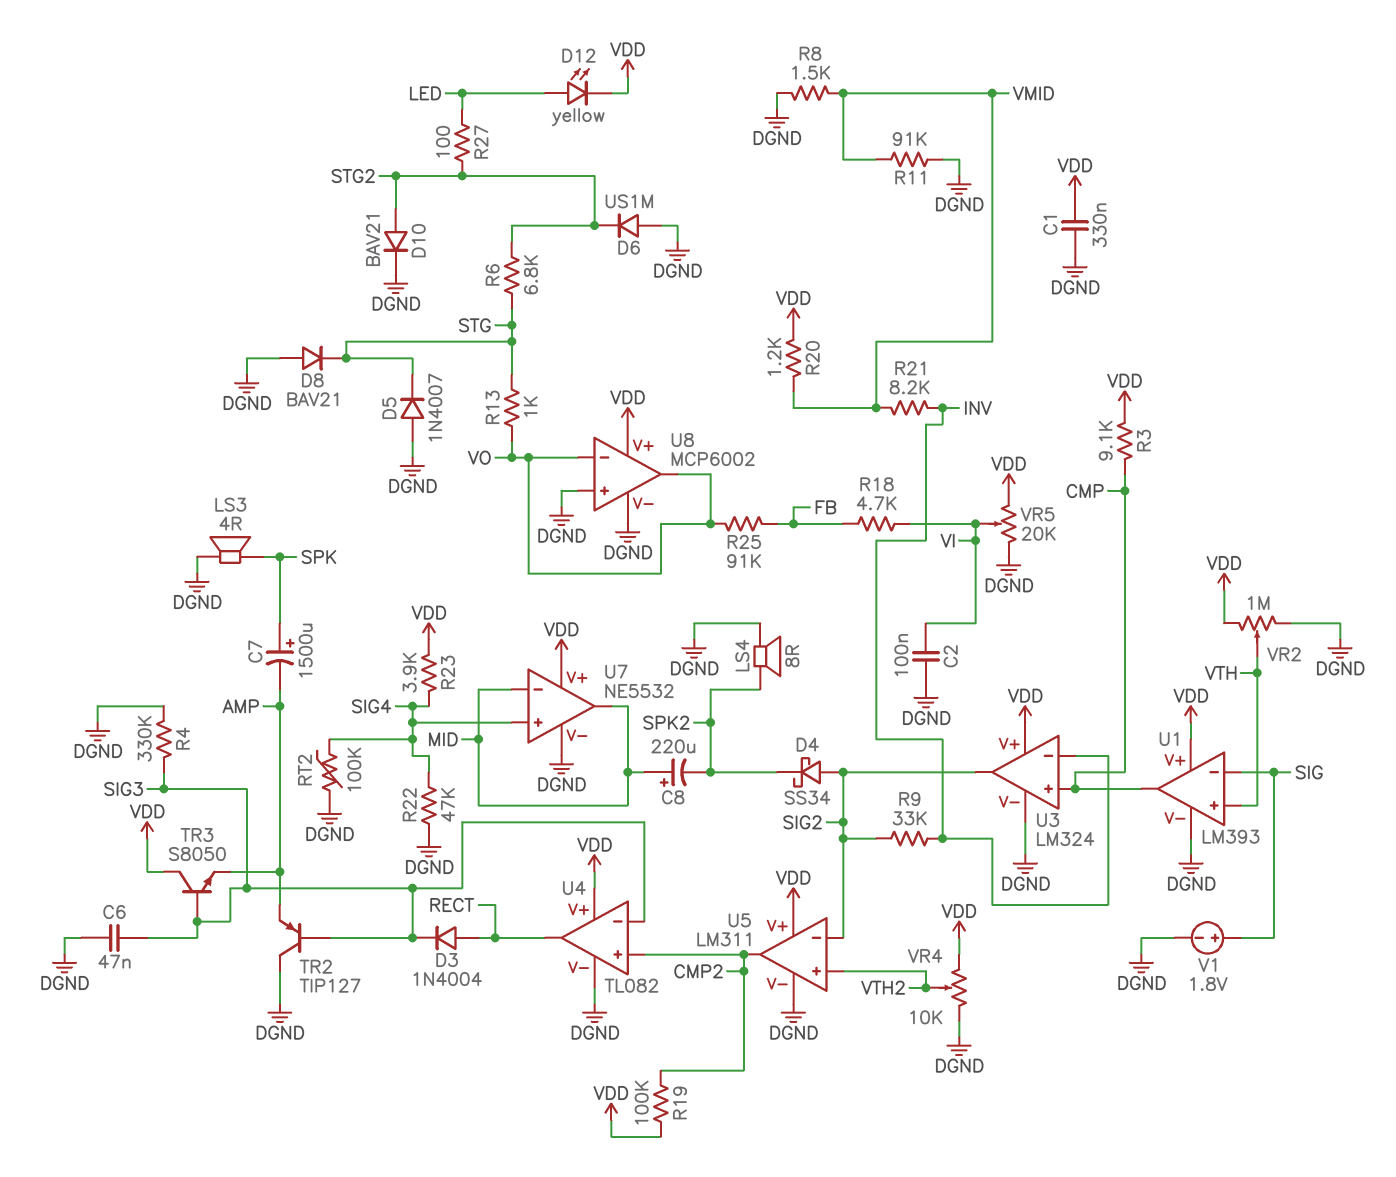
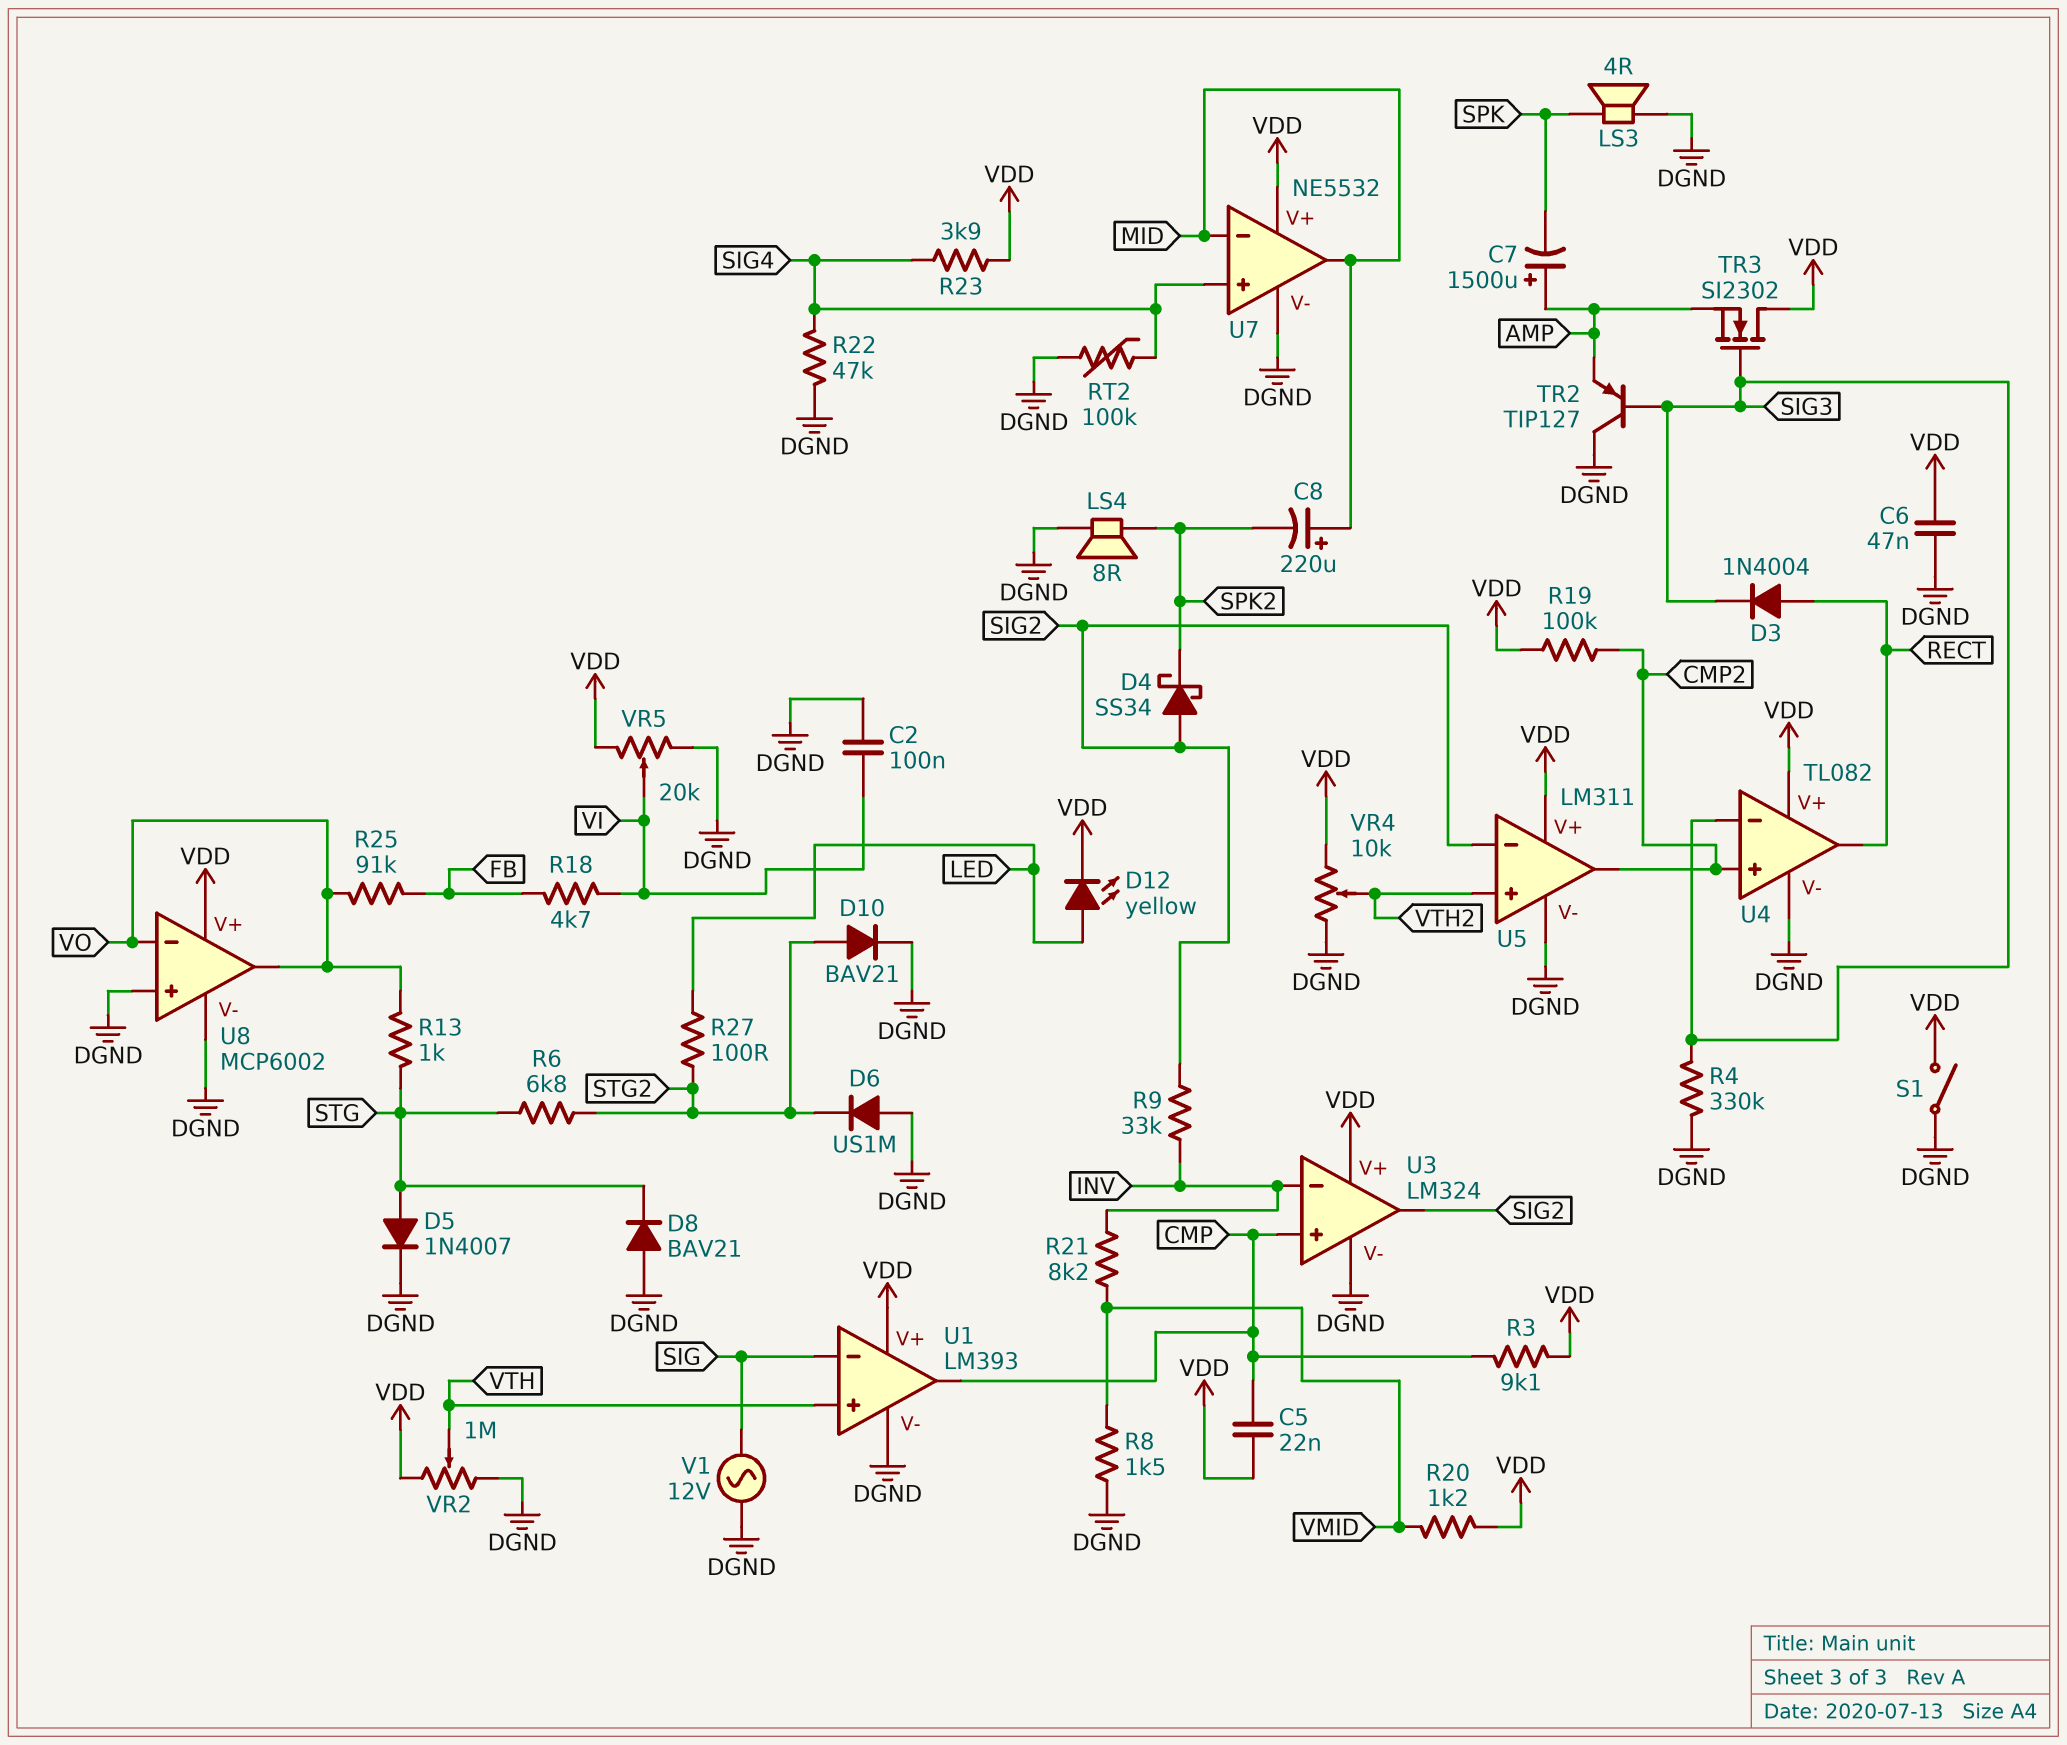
C1: 330nF (DGND, VDD) -> none
C5: none -> 22nF (CMP, VDD)
C6: 47nF (DGND, SIG3) -> 47nF (DGND, VDD)
C7: 1500uF (plus SPK, minus AMP) -> 1500uF (plus AMP, minus SPK)
D5: diode 1N4007 (A DGND, K STG) -> diode 1N4007 (A STG, K DGND)
R11: 91k (DGND, VMID) -> none
S1: none -> switch (DGND, VDD)
TR3: NPN S8050 (B SIG3, C VDD, E AMP) -> NMOS SI2302 (G SIG3, D VDD, S AMP)
V1: 1.8V (plus SIG, minus DGND) -> AC 12V (DGND, SIG)

